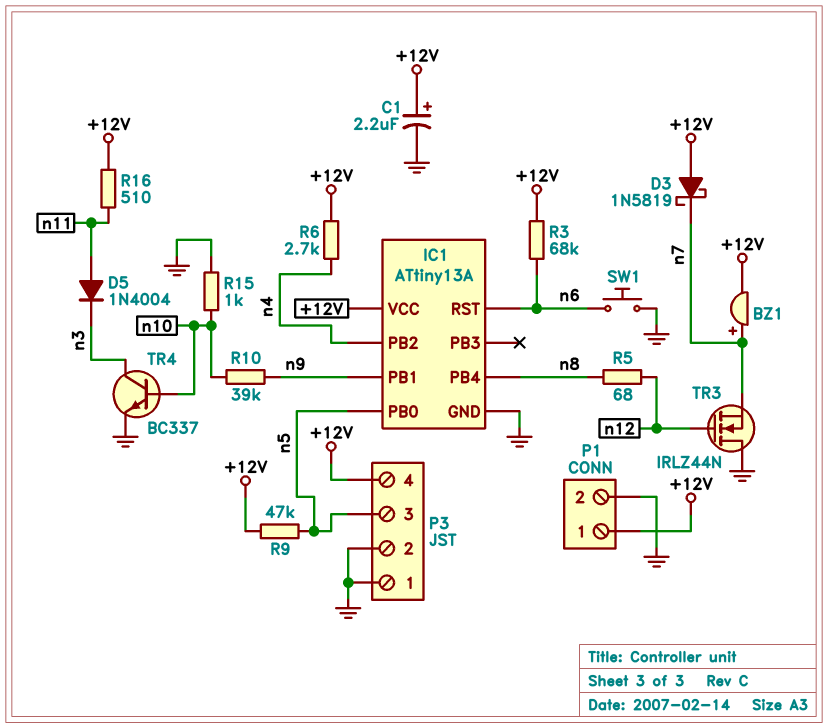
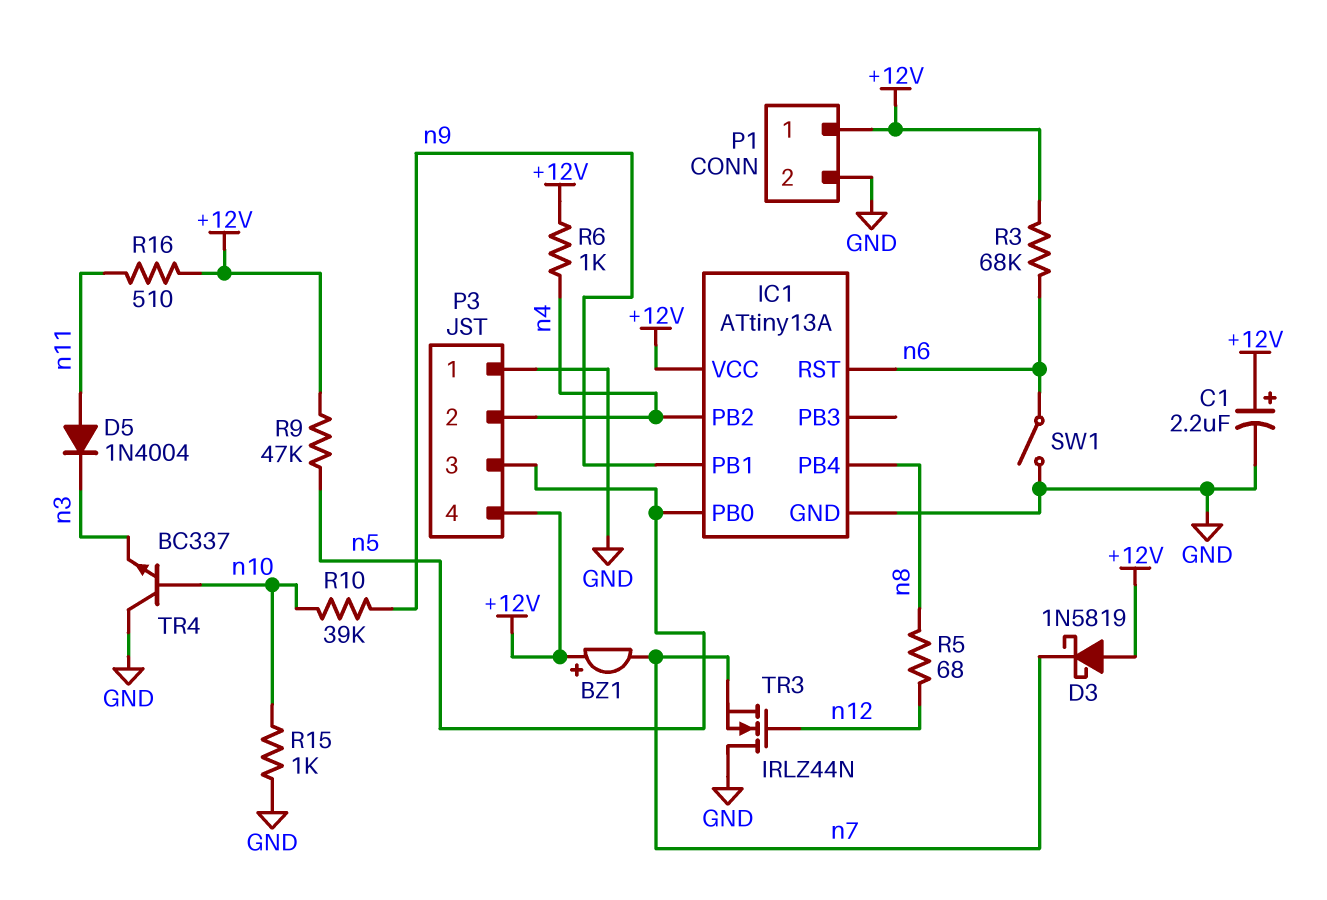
BZ1: buzzer (plus n7, minus +12V) -> buzzer (plus +12V, minus n7)
P3 pin 2: GND -> n4
R6: 2.7k (+12V, n4) -> 1k (+12V, n4)
SW1: button (GND, n6) -> switch (GND, n6)
TR4: NPN BC337 (B n10, C n3, E GND) -> NPN BC337 (B n10, C GND, E n3)

